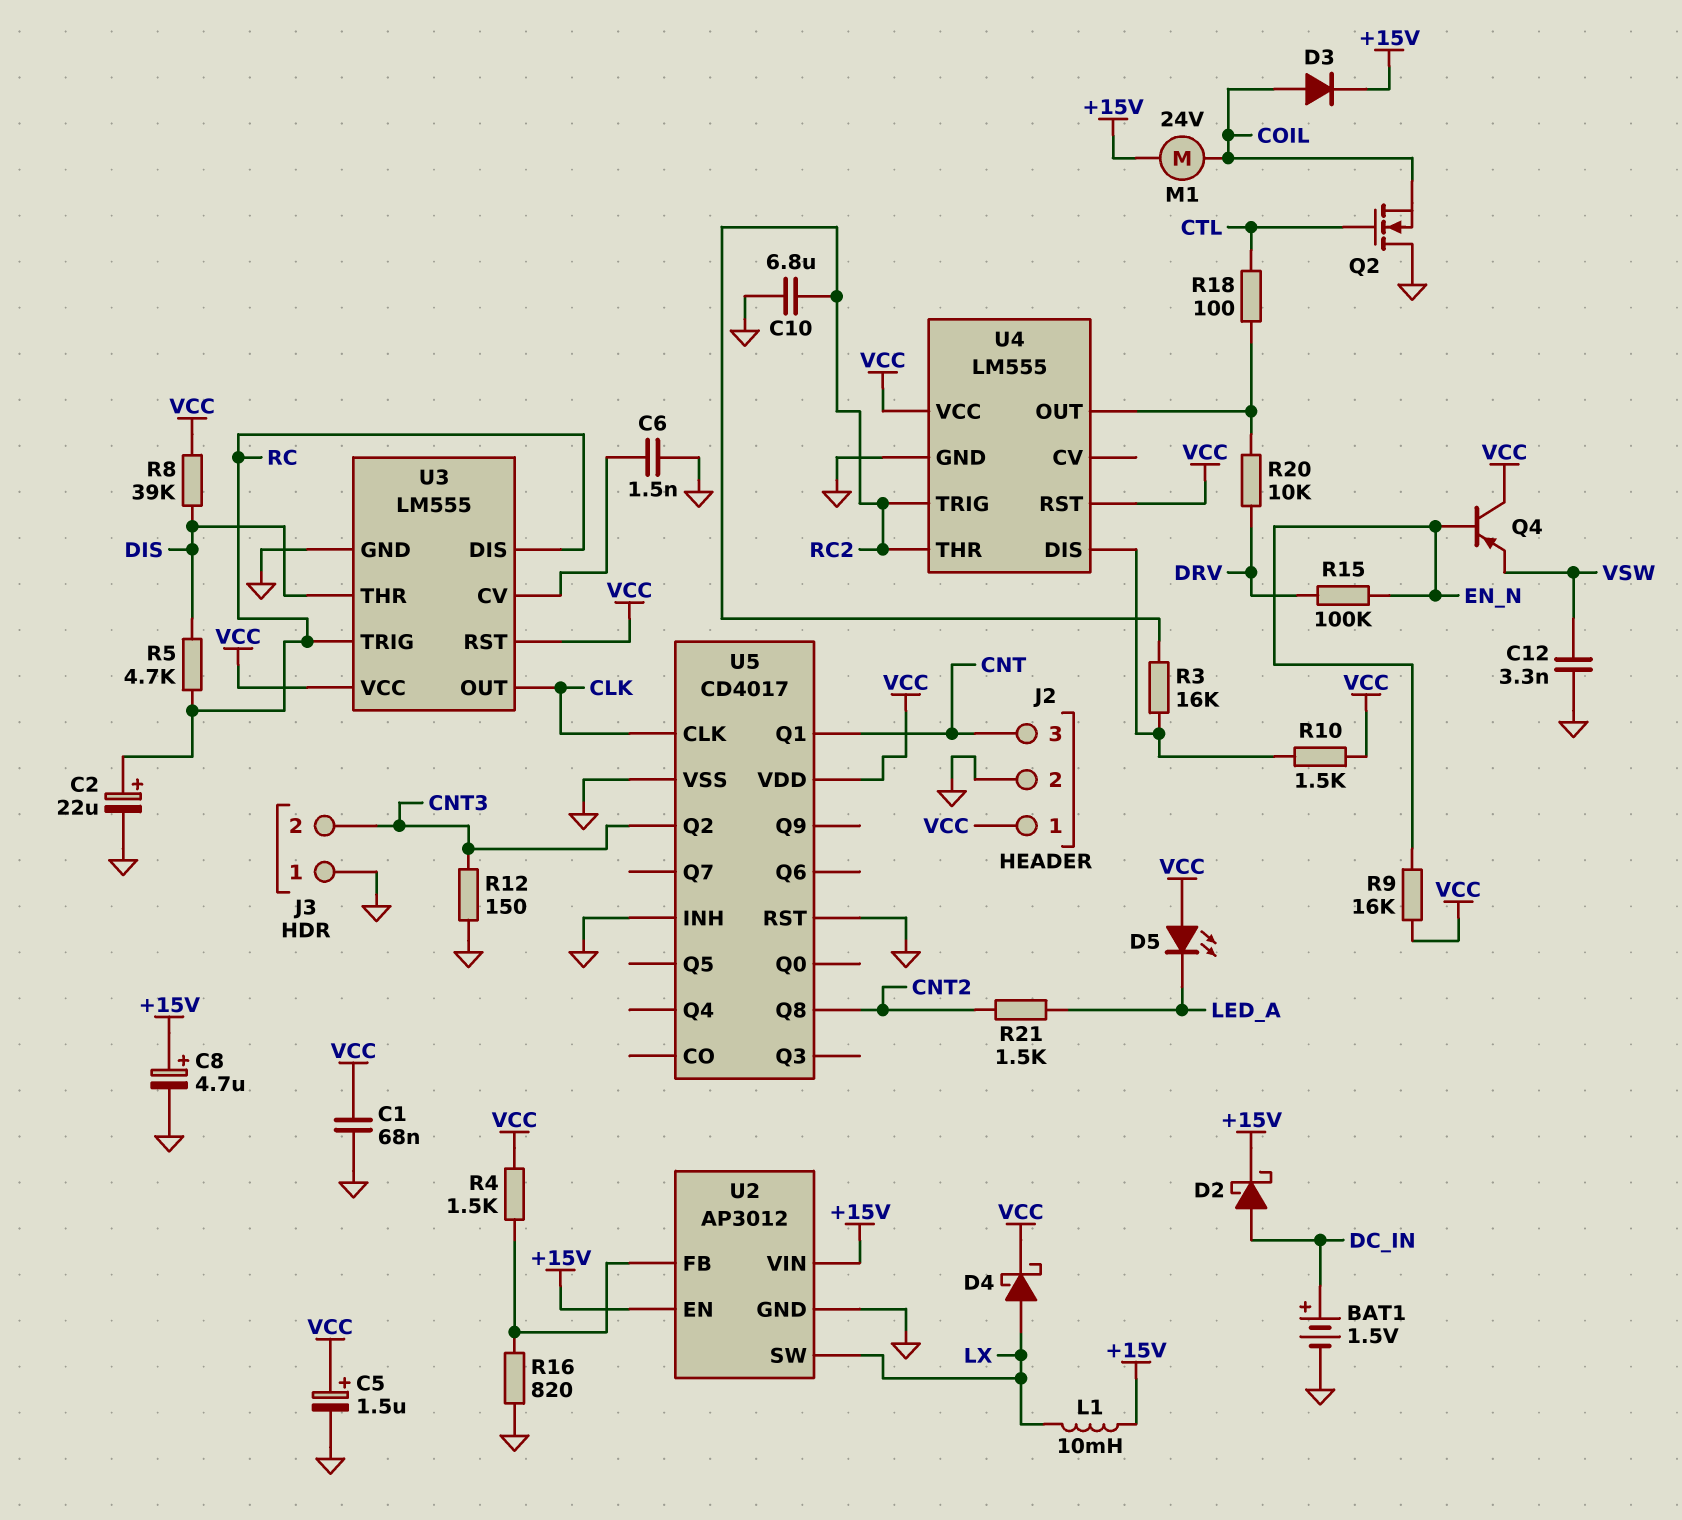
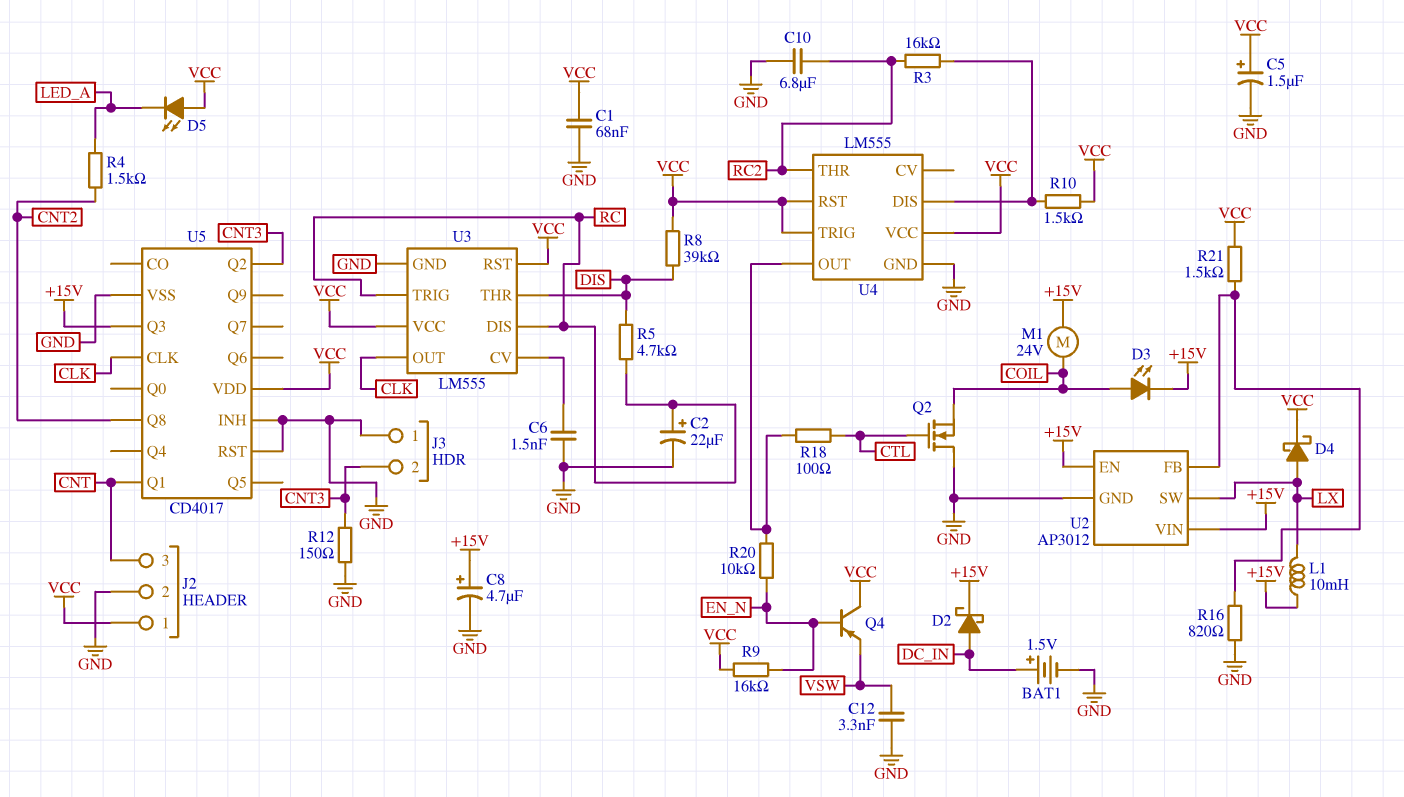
D3: diode (A COIL, K +15V) -> LED (A COIL, K +15V)
R4: 1.5k (U2/FB, VCC) -> 1.5k (CNT2, LED_A)
R15: 100k (DRV, EN_N) -> none
R20: 10k (DRV, U4/OUT) -> 10k (EN_N, U4/OUT)
R21: 1.5k (CNT2, LED_A) -> 1.5k (U2/FB, VCC)
U4 pin TRIG: RC2 -> VCC
U5 pin Q3: none -> +15V

